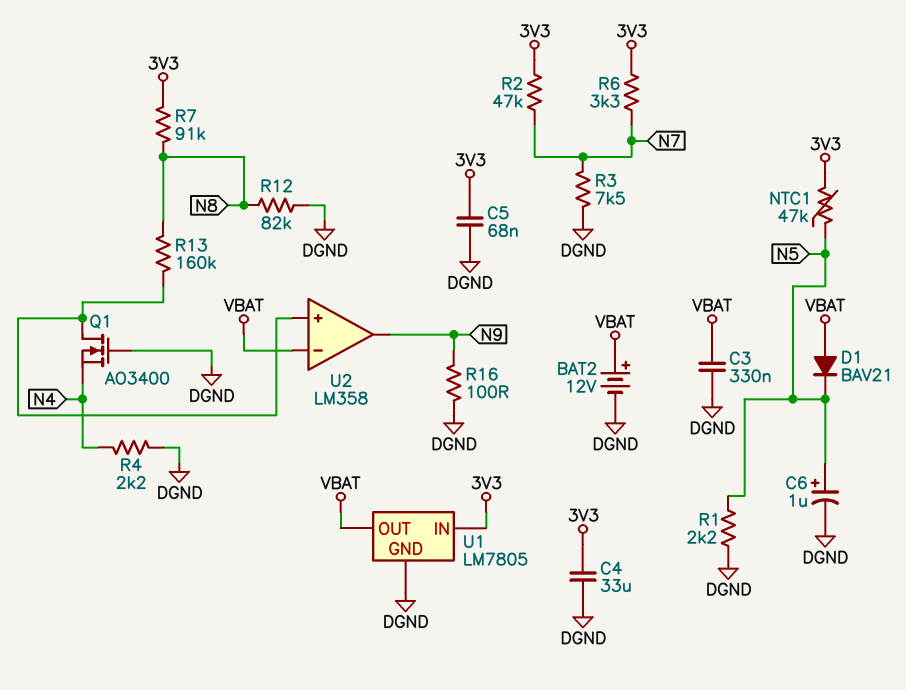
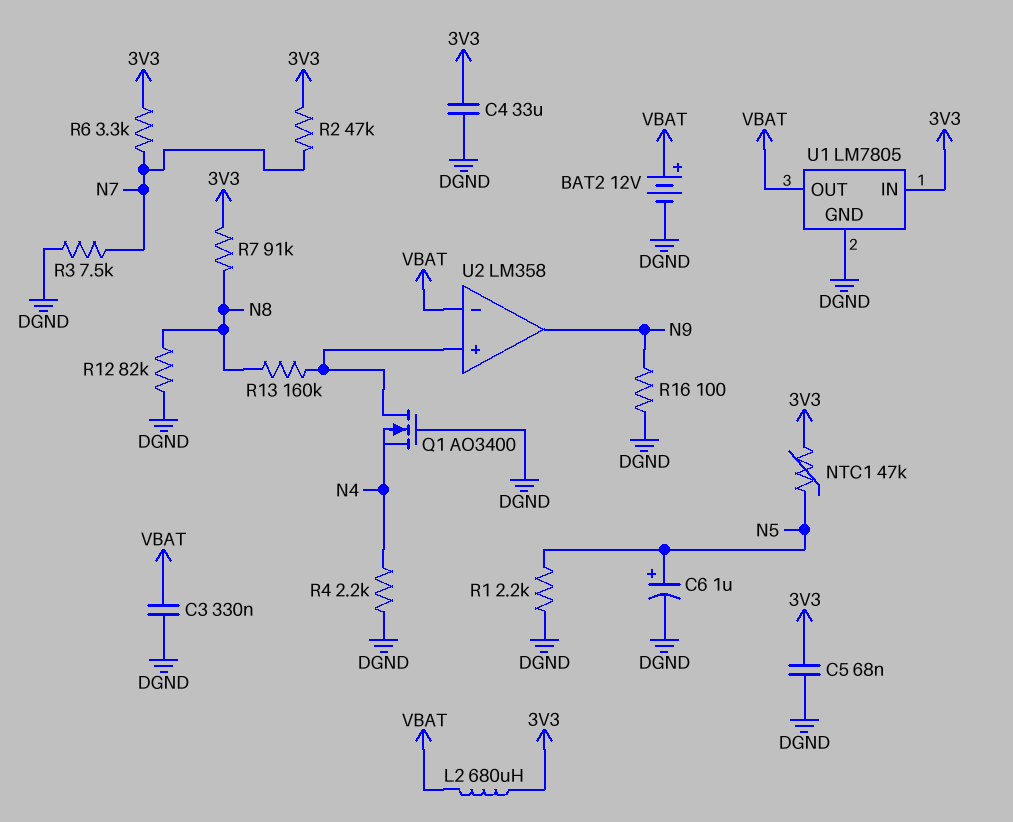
D1: diode BAV21 (A VBAT, K N5) -> none
L2: none -> 680uH (3V3, VBAT)

